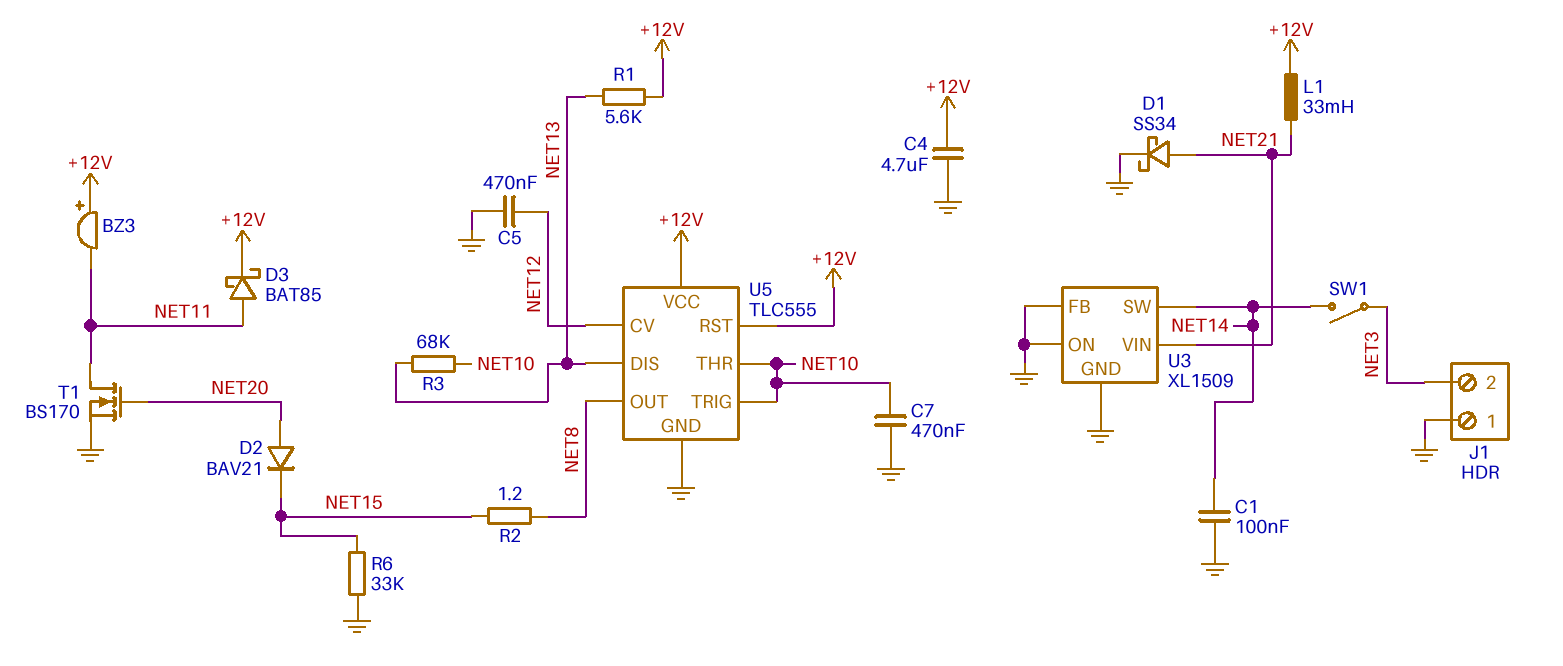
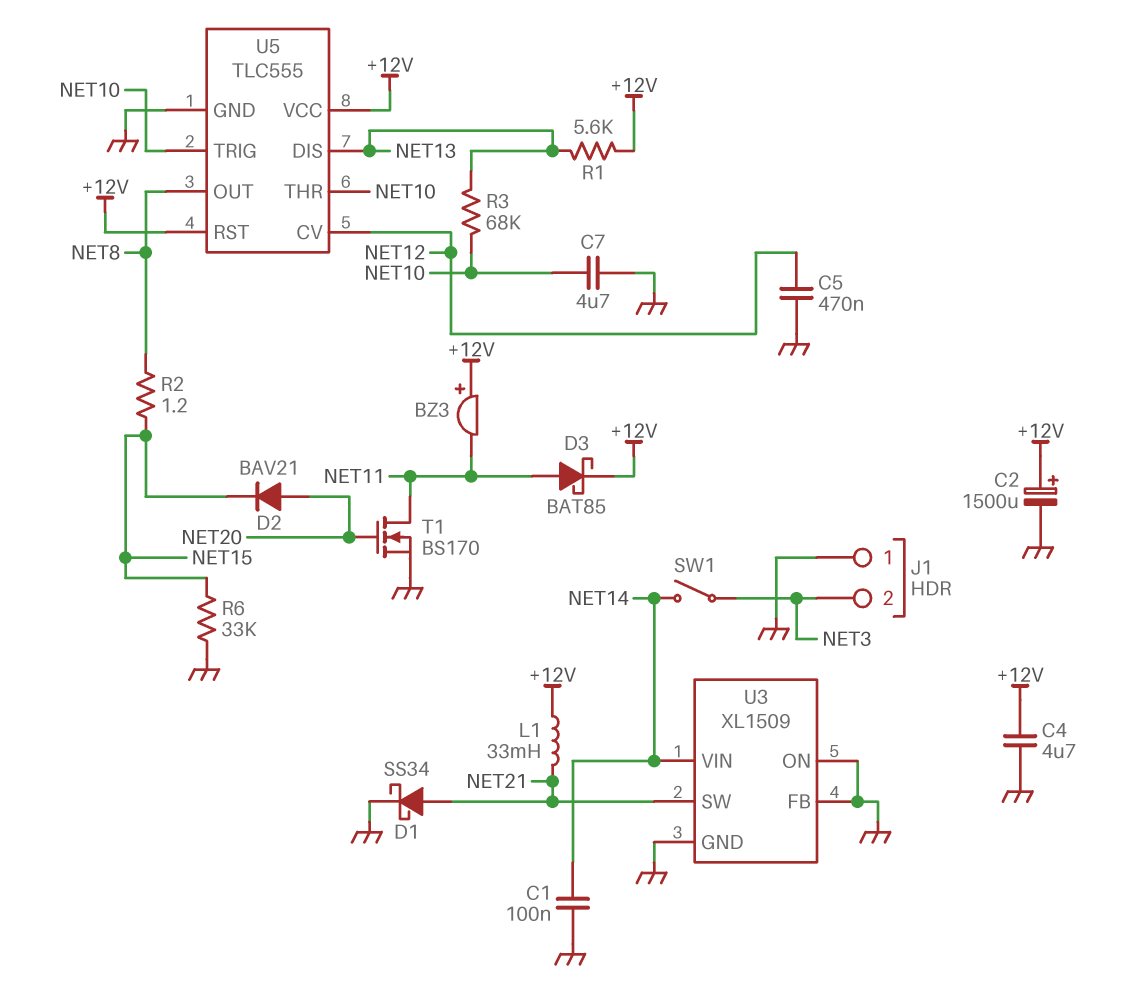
C2: none -> 1500uF (plus +12V, minus GND)
C7: 470nF (GND, NET10) -> 4.7uF (GND, NET10)
U3 pin SW: NET14 -> NET21
U3 pin VIN: NET21 -> NET14

